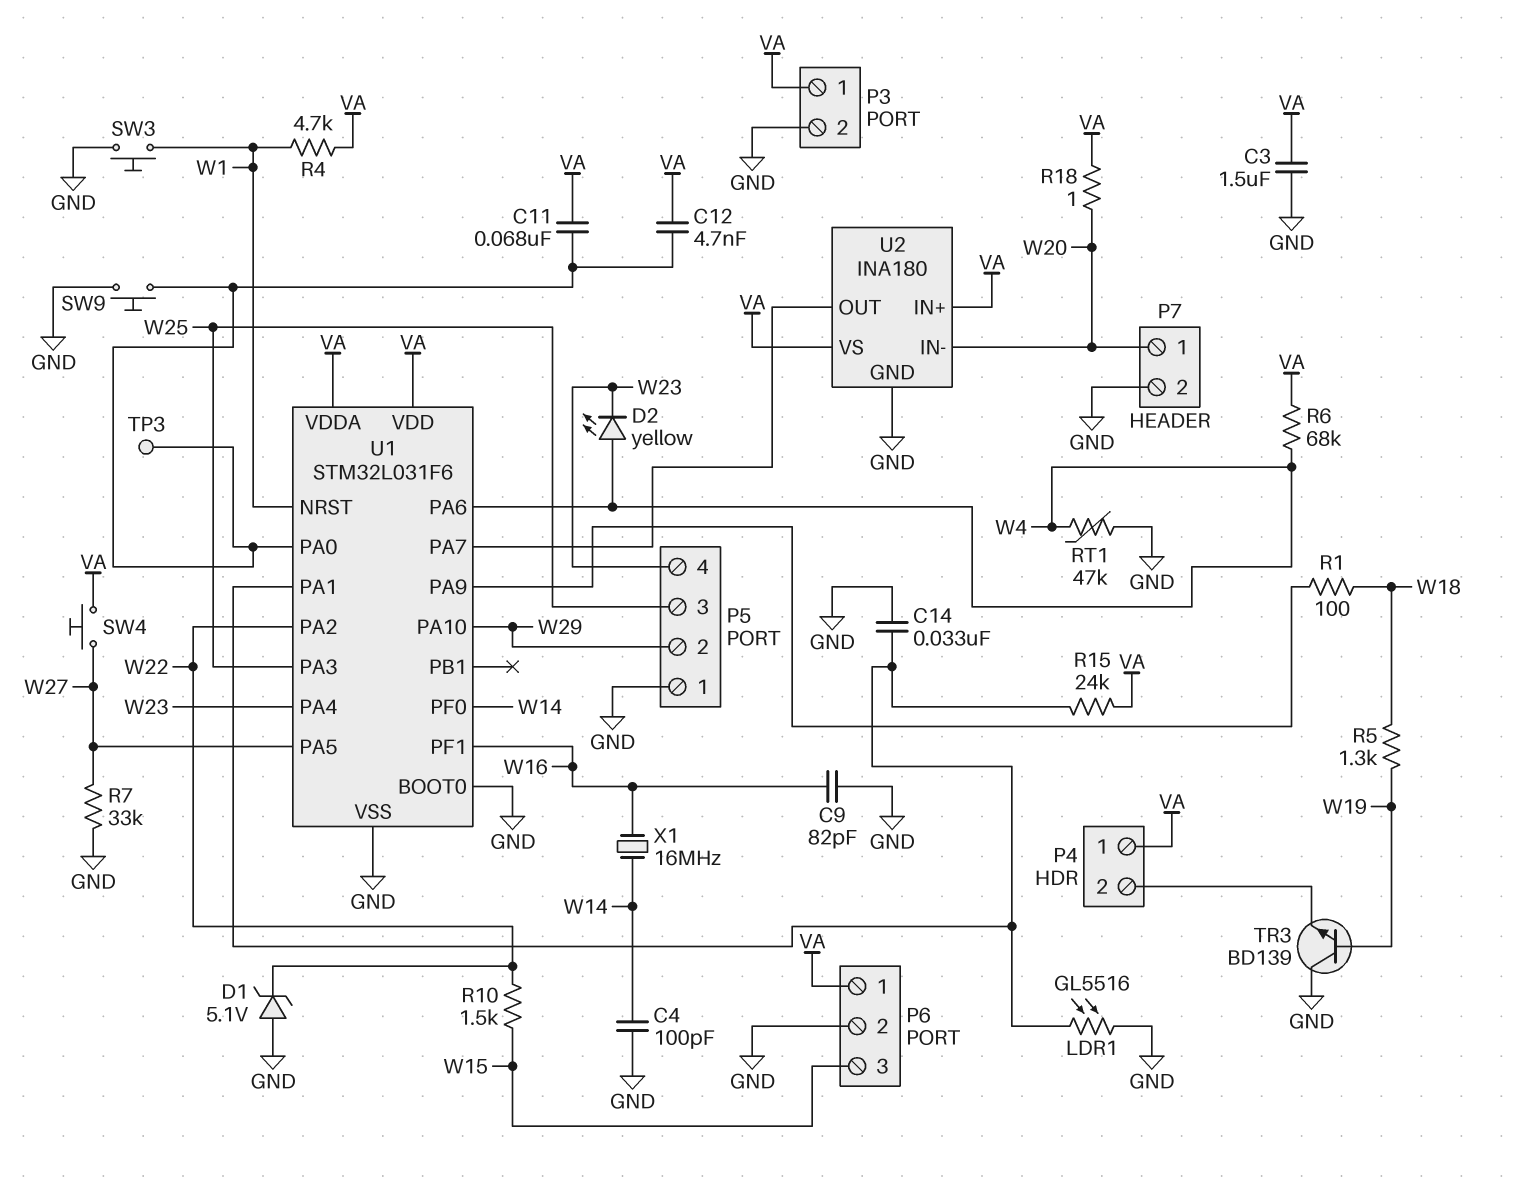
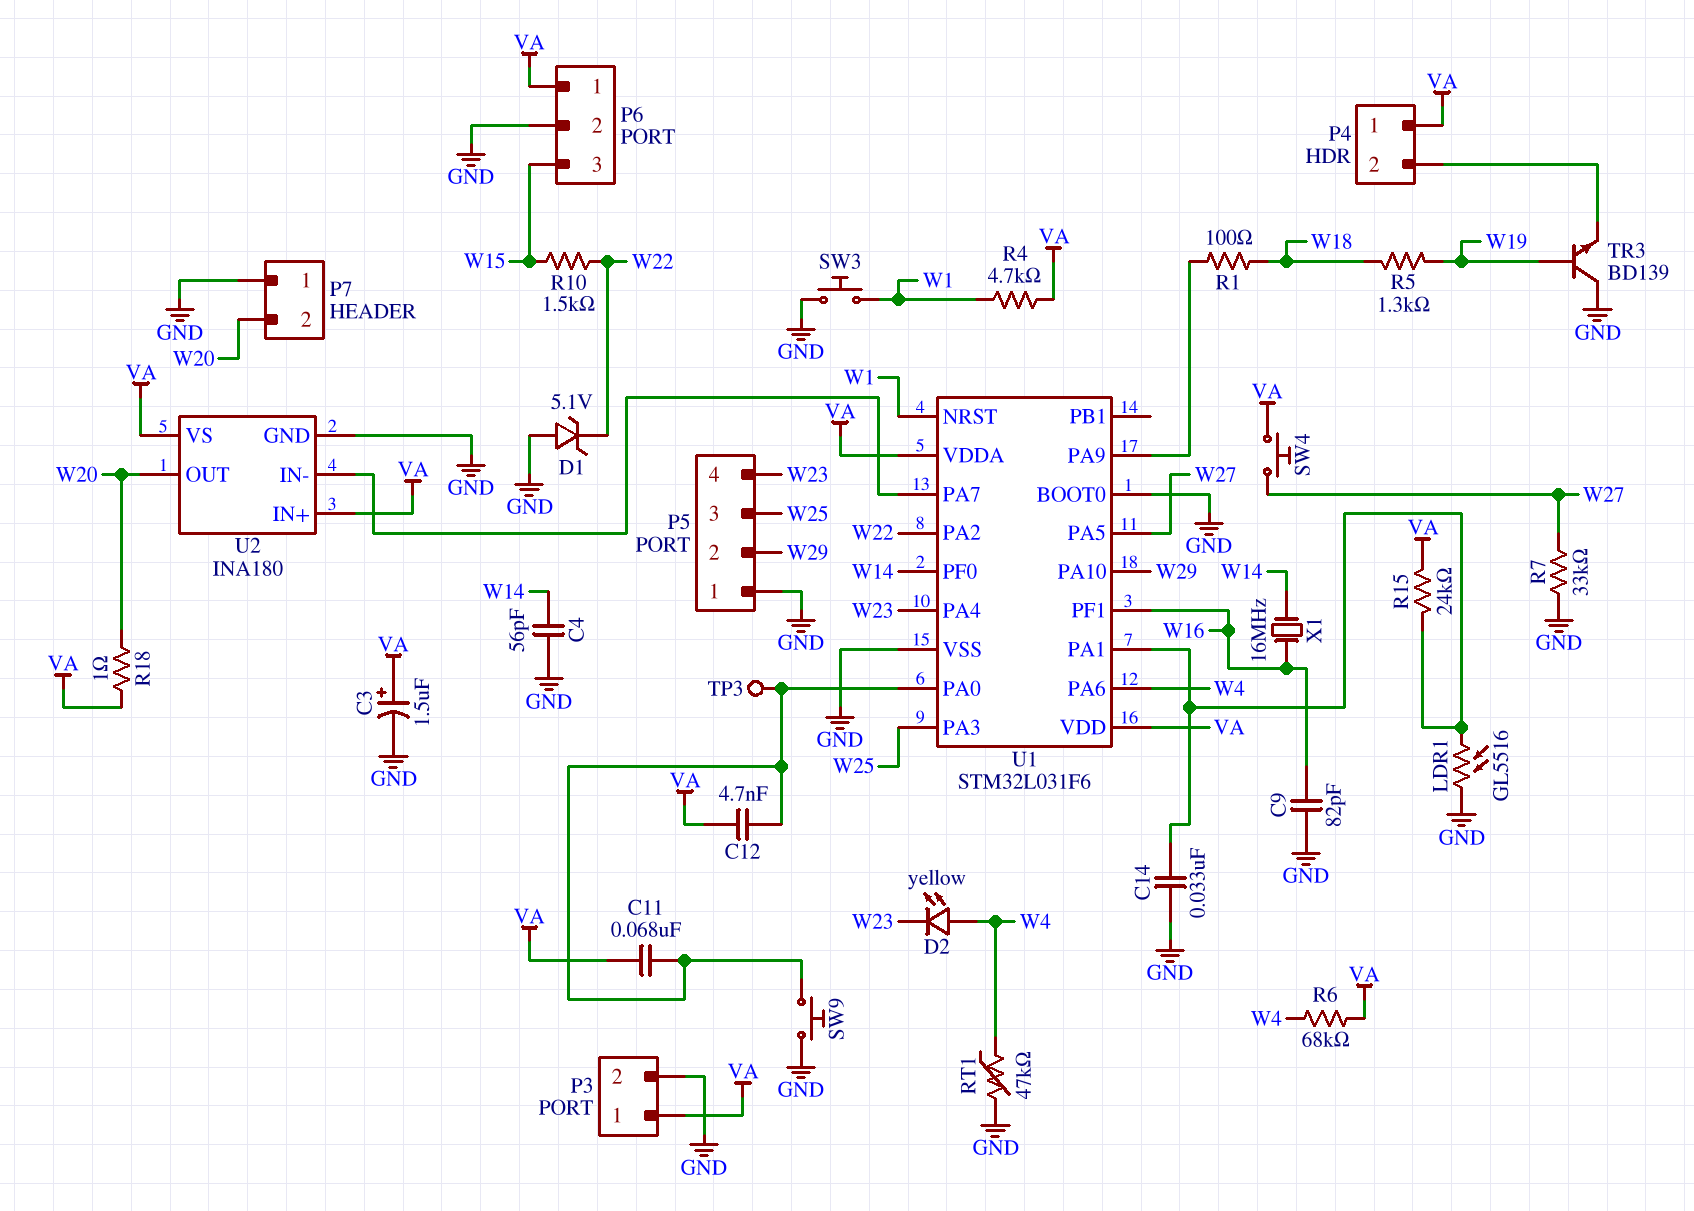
C3: 1.5uF (GND, VA) -> 1.5uF (plus VA, minus GND)
C4: 100pF (GND, W14) -> 56pF (GND, W14)
P7 pin 1: W20 -> GND
P7 pin 2: GND -> W20
U2 pin IN-: W20 -> U1/PA7
U2 pin OUT: U1/PA7 -> W20

